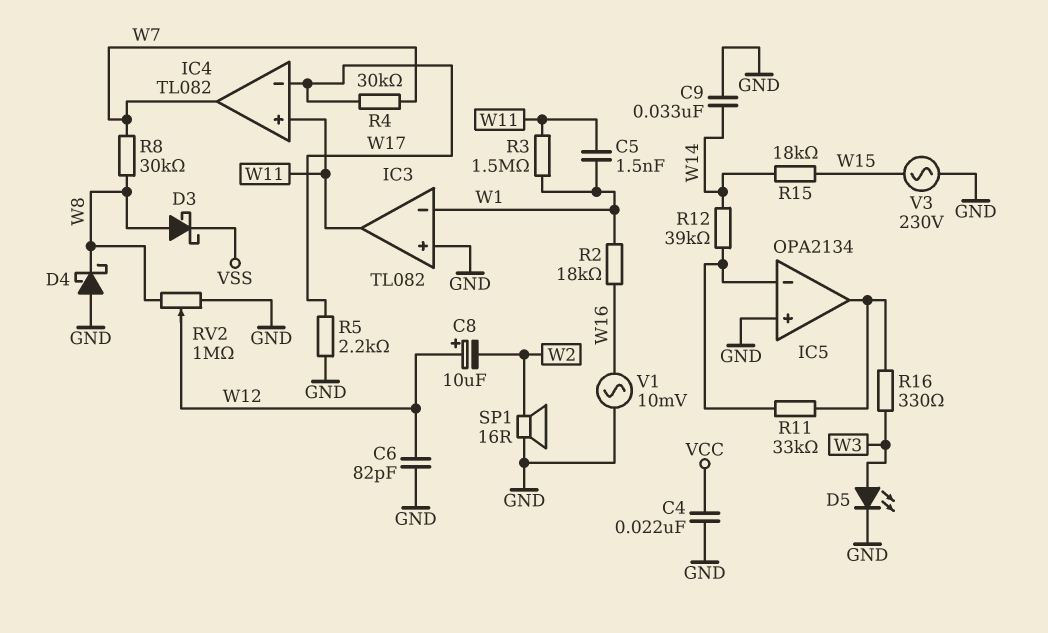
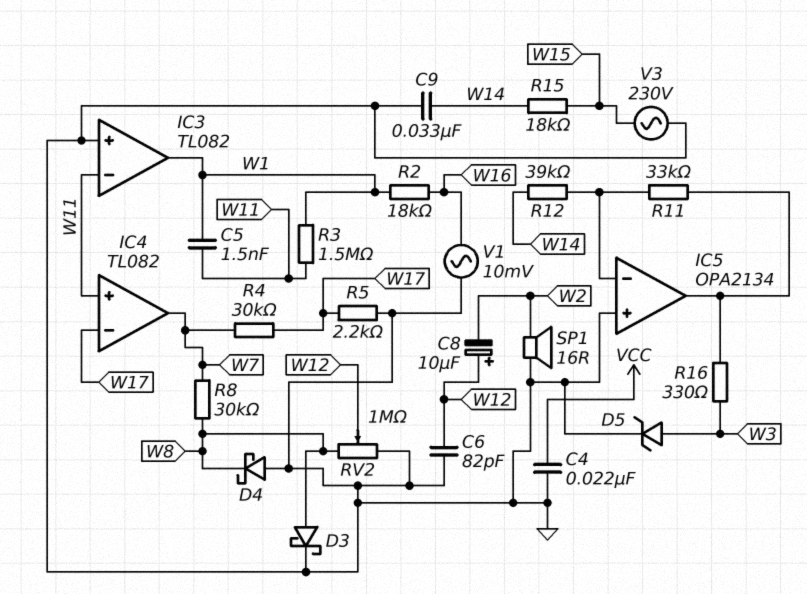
D3: schottky (A W8, K VSS) -> schottky (A W8, K GND)
D5: LED (A W3, K GND) -> zener (A W3, K GND)
IC3 pin in-: W1 -> W11
IC3 pin out: W11 -> W1

